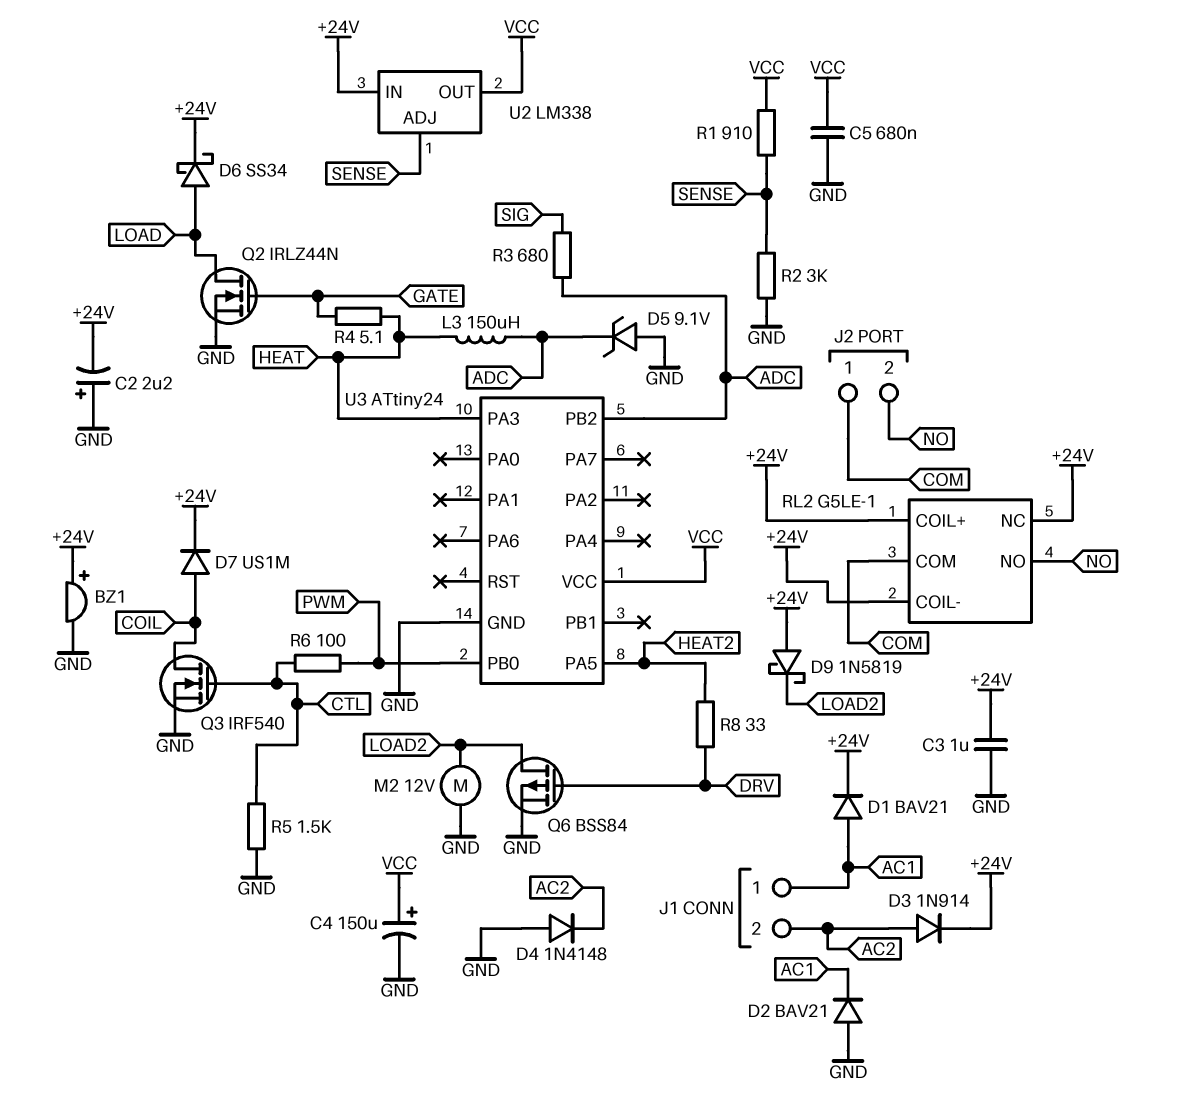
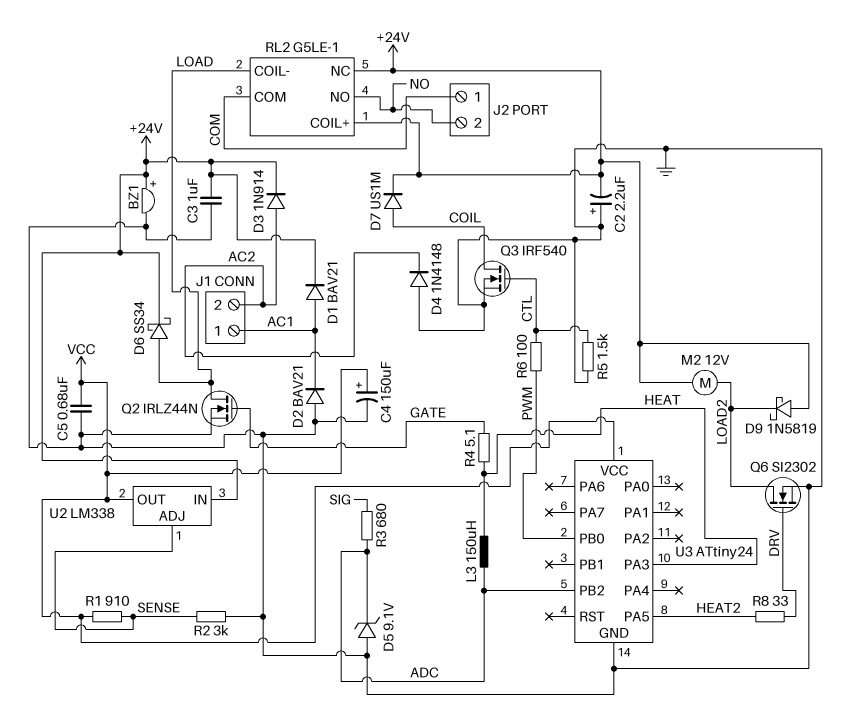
M2: motor 12V (GND, LOAD2) -> motor 12V (+24V, LOAD2)
Q6: PMOS BSS84 (G DRV, D LOAD2, S GND) -> NMOS SI2302 (G DRV, D LOAD2, S GND)
RL2 pin COIL-: +24V -> LOAD

